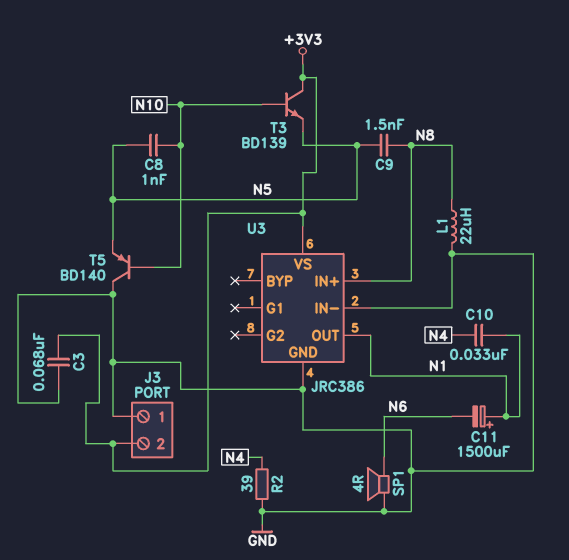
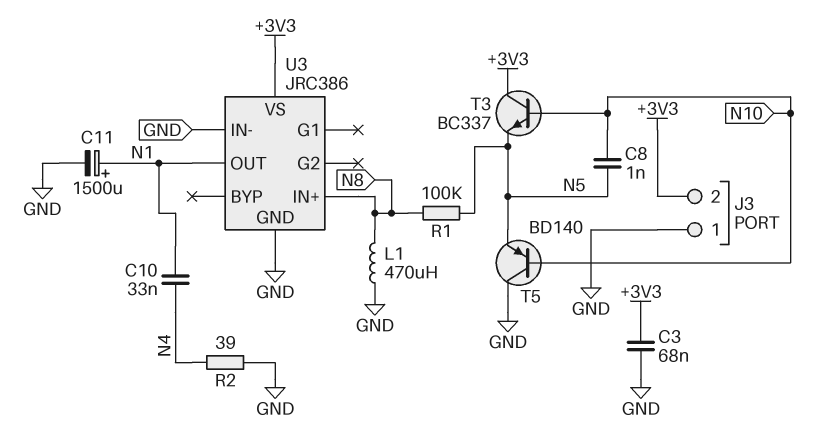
C9: 1.5nF (N5, N8) -> none
C11: 1500uF (plus N1, minus N6) -> 1500uF (plus N1, minus GND)
L1: 22uH (GND, N8) -> 470uH (GND, N8)
R1: none -> 100k (N5, N8)
SP1: speaker 4R (GND, N6) -> none
T3: NPN BD139 (B N10, C +3V3, E N5) -> NPN BC337 (B N10, C +3V3, E N5)

